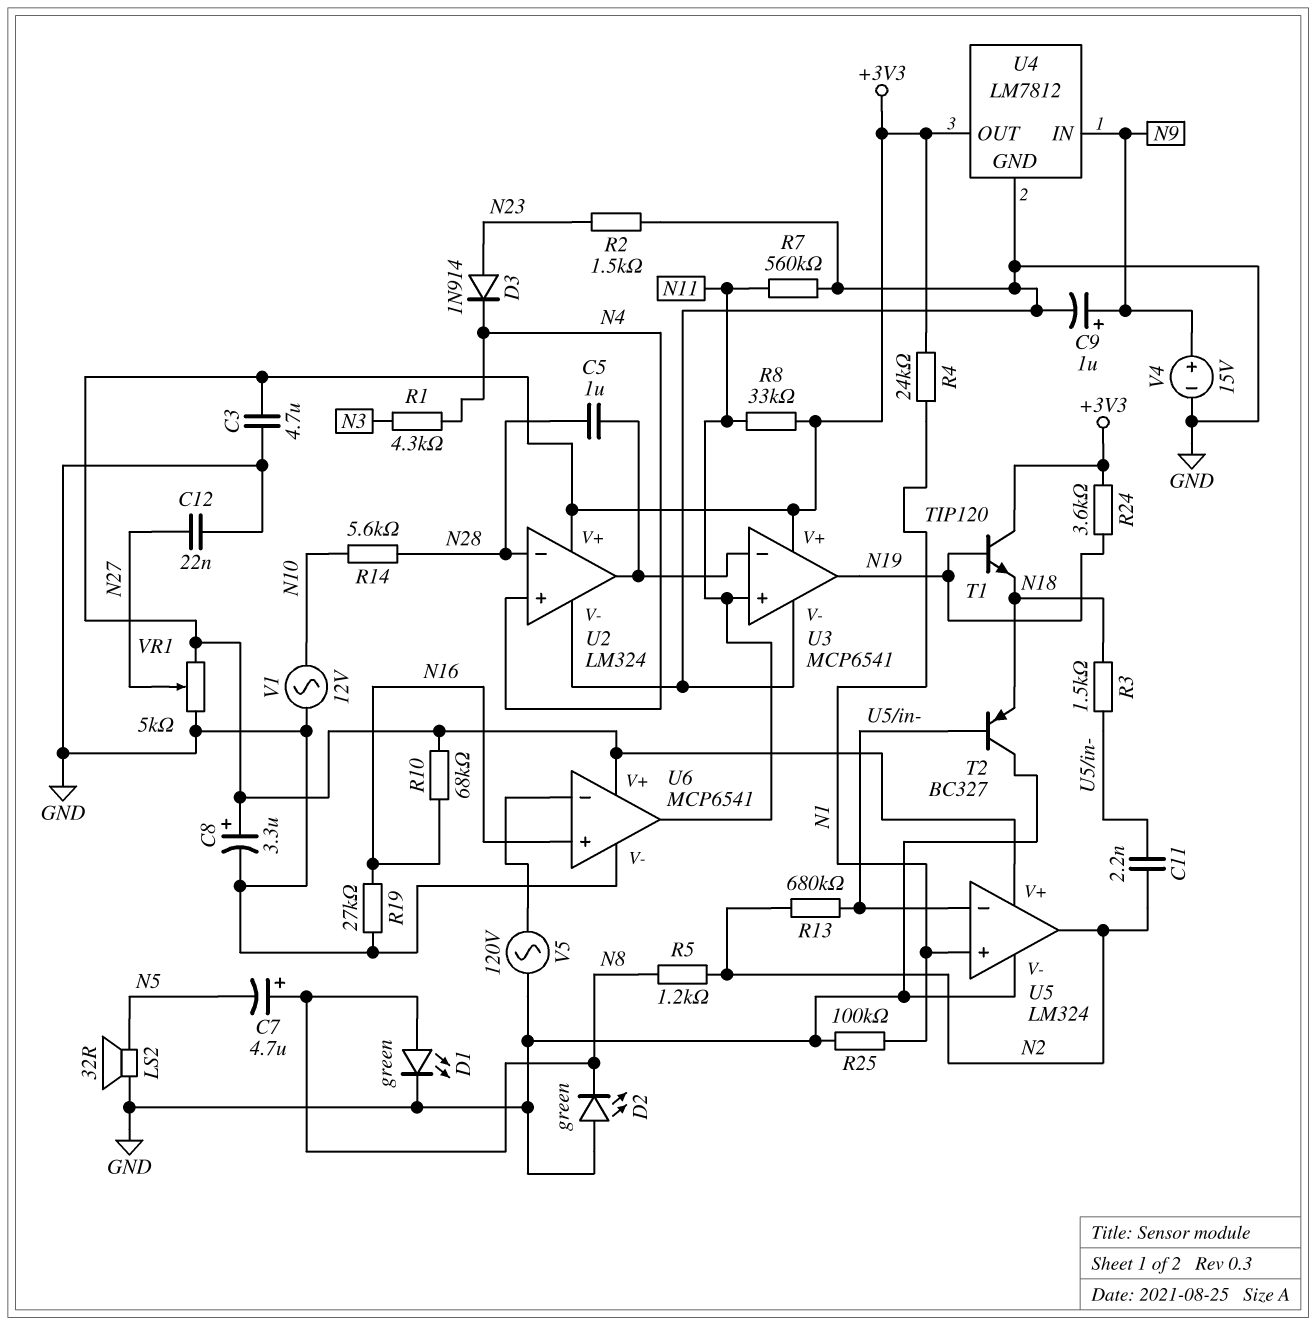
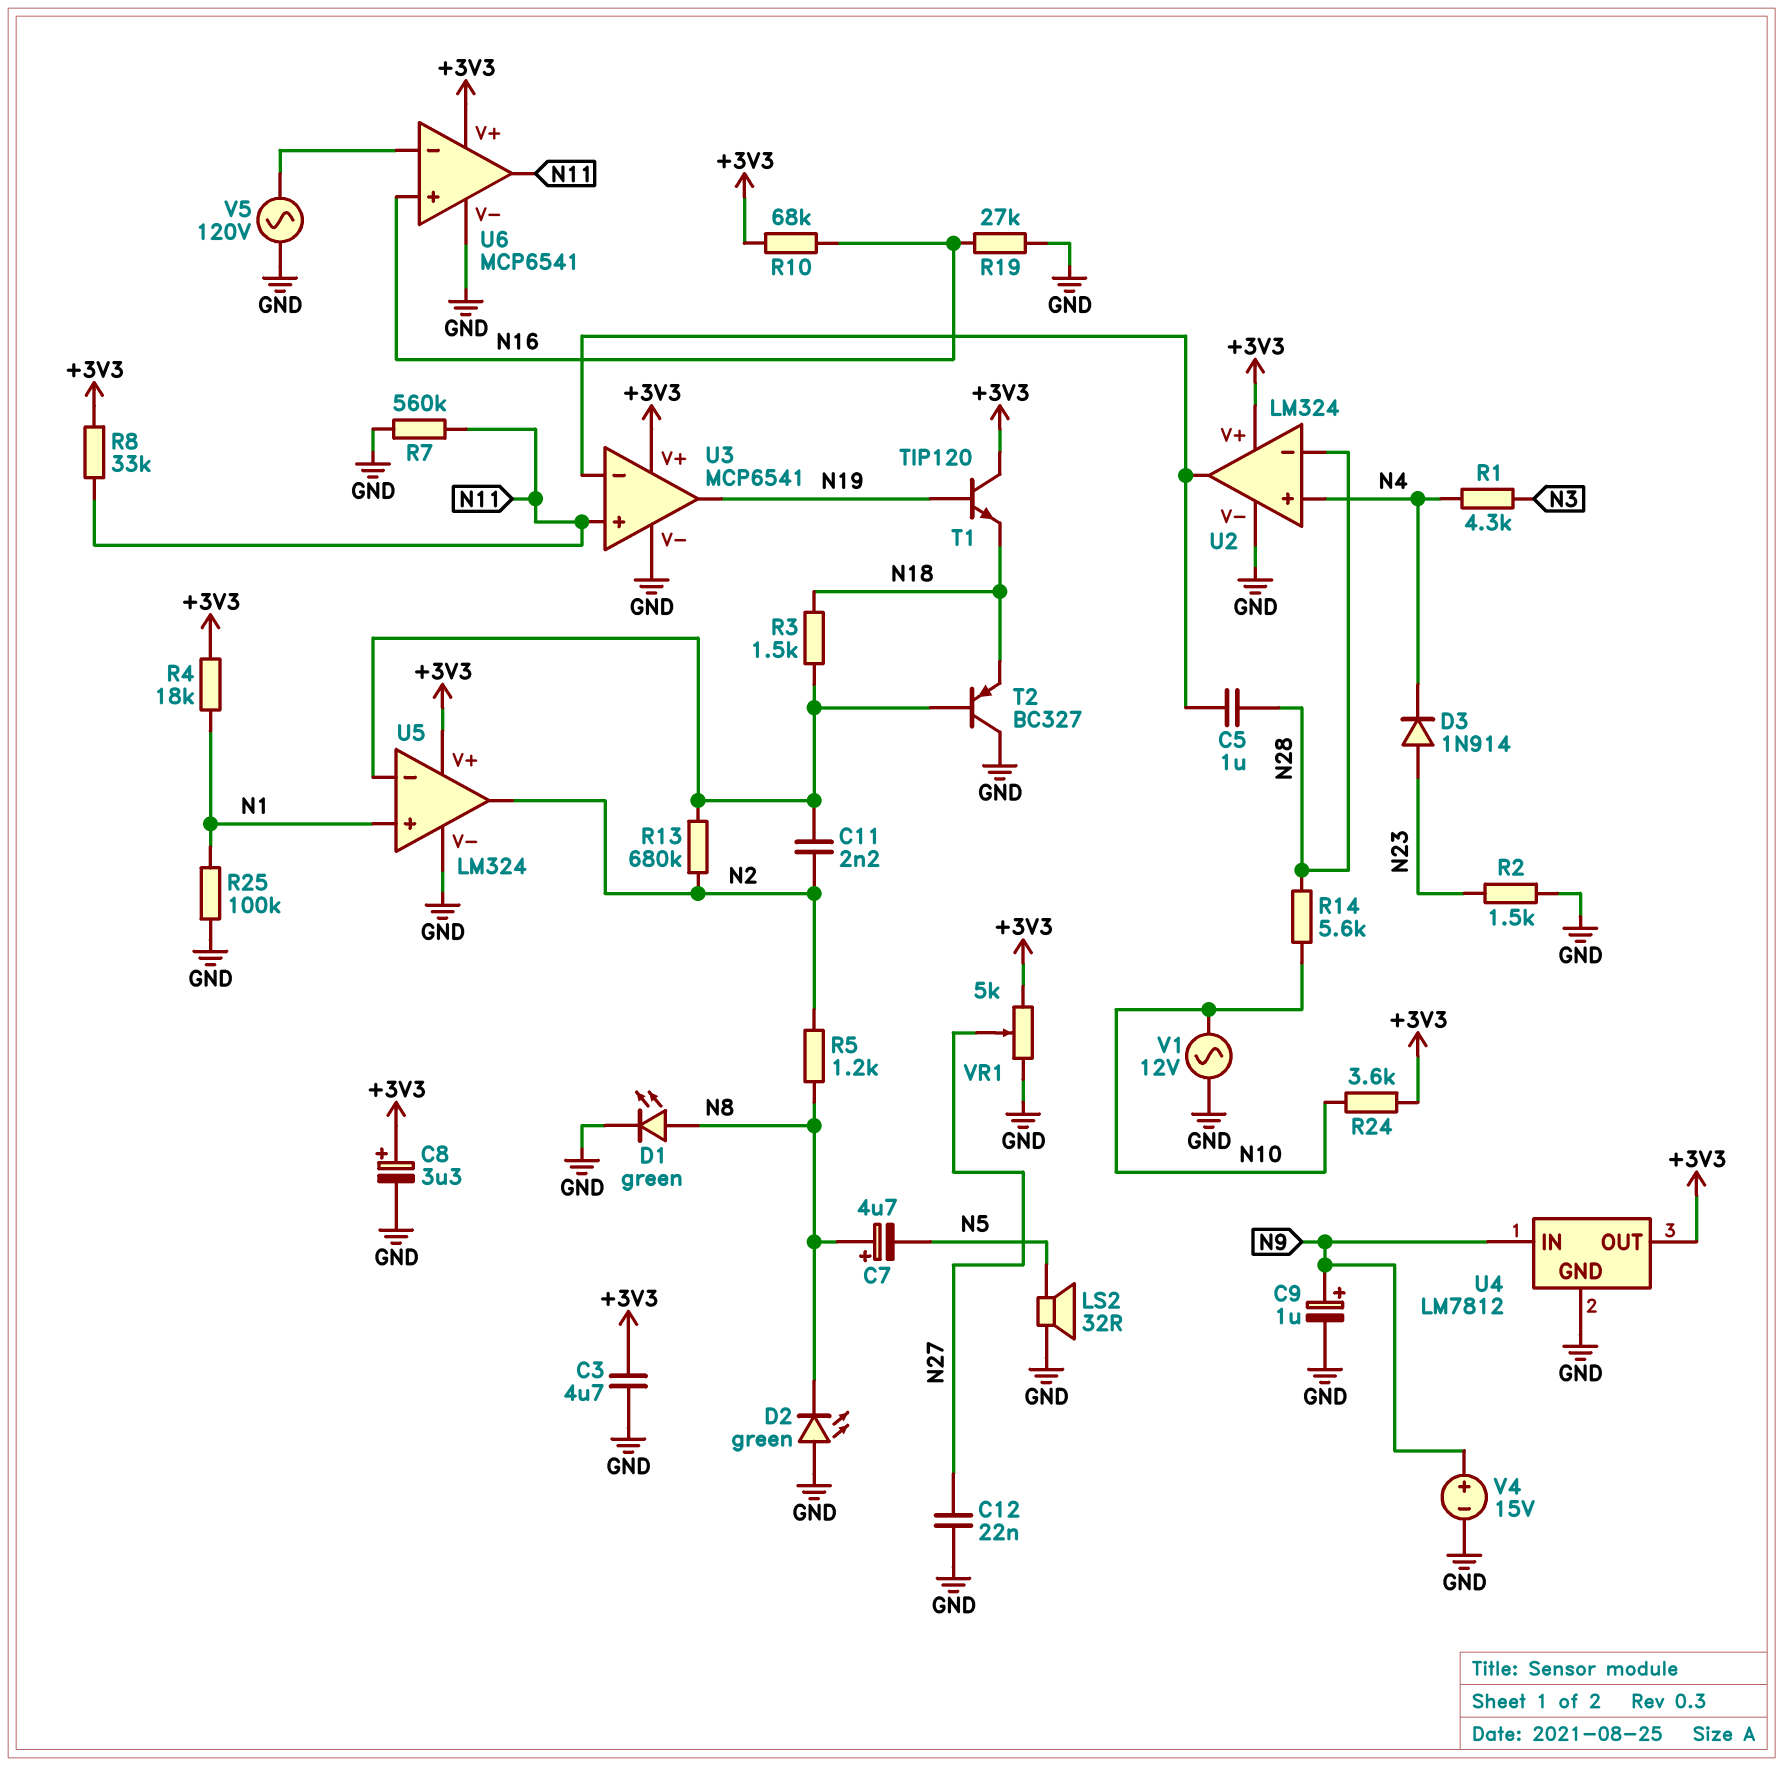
R4: 24k (+3V3, N1) -> 18k (+3V3, N1)
R24: 3.6k (+3V3, N19) -> 3.6k (+3V3, N10)

